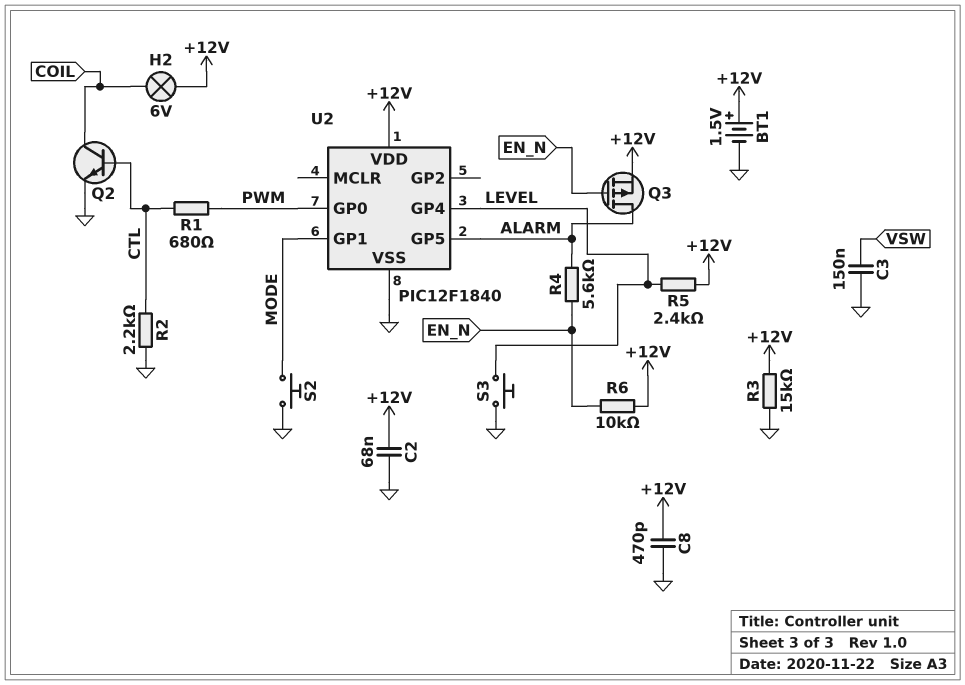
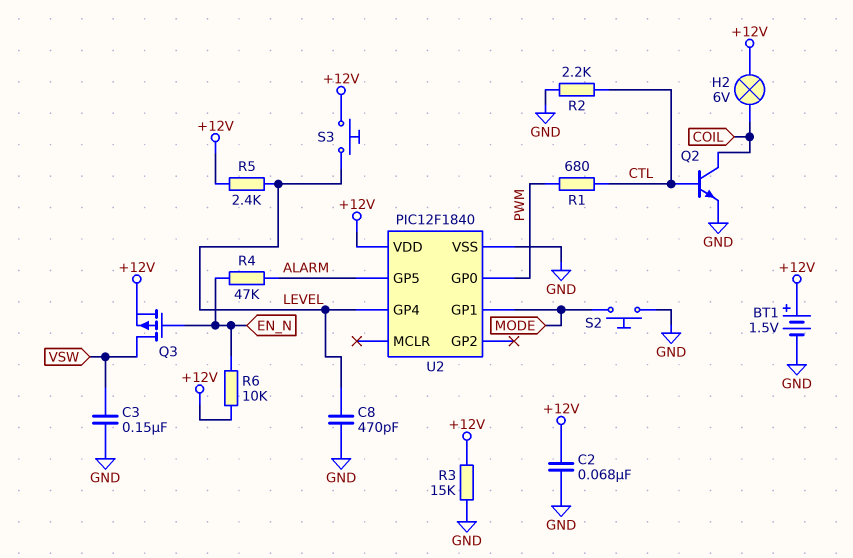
C8: 470pF (+12V, GND) -> 470pF (GND, LEVEL)
Q3: PMOS (G EN_N, D ALARM, S +12V) -> PMOS (G EN_N, D VSW, S +12V)
R4: 5.6k (ALARM, EN_N) -> 47k (ALARM, EN_N)
S3: button (GND, LEVEL) -> button (+12V, LEVEL)

